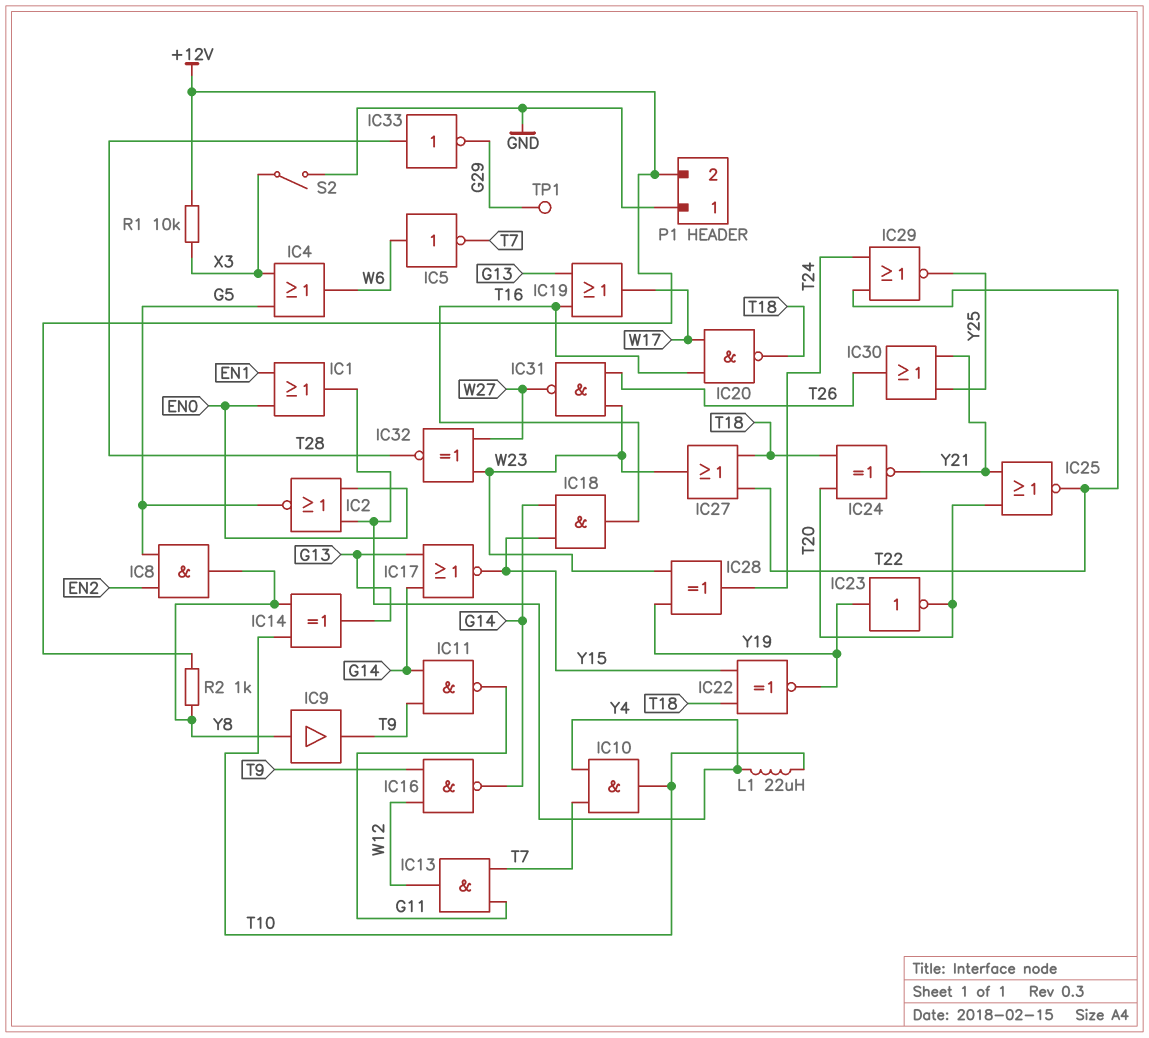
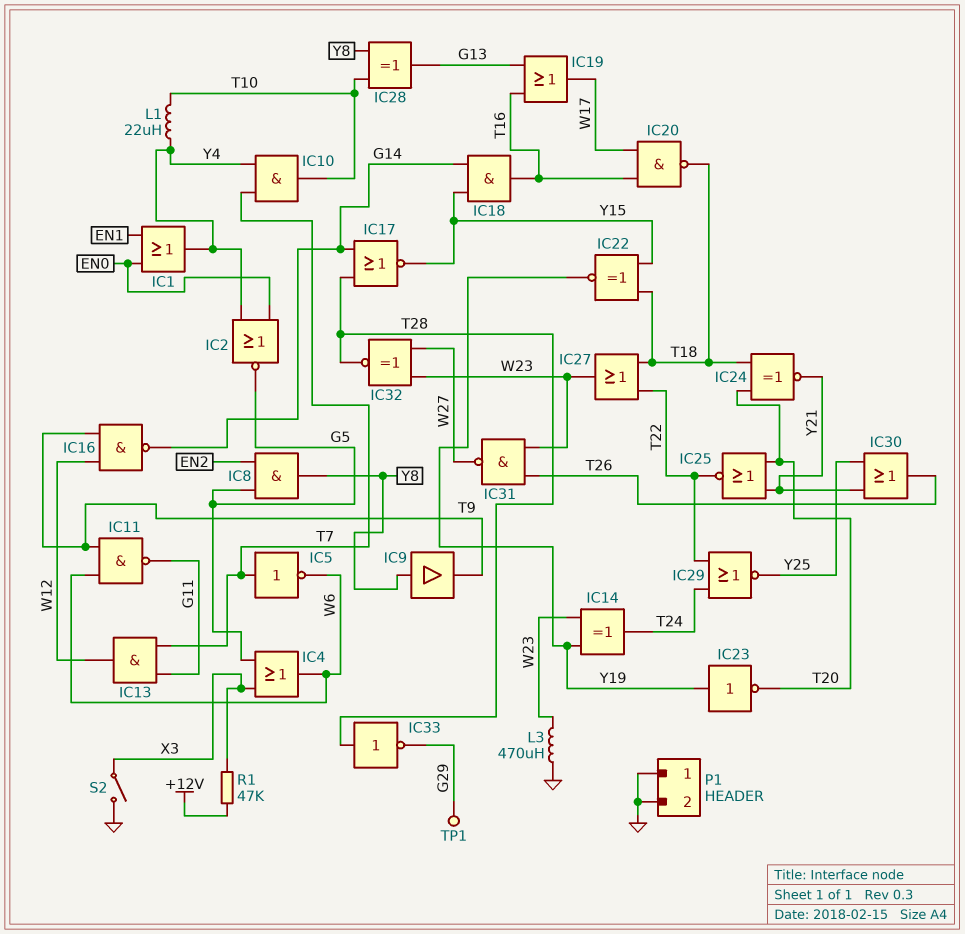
IC5: NOT (in W6, out T7) -> NOT (in T7, out W6)
IC11: NAND (in G14, in T9, out G11) -> NAND (in T9, in W6, out G11)
IC14: XOR (in T10, in Y8, out G13) -> XOR (in W23, in Y19, out T24)
IC17: NOR (in G13, in G14, out Y15) -> NOR (in G14, in T28, out Y15)
IC28: XOR (in W23, in Y19, out T24) -> XOR (in T10, in Y8, out G13)
L3: none -> 470uH (GND, W23)
P1 pin 2: +12V -> GND
R1: 10k (+12V, X3) -> 47k (+12V, X3)
R2: 1k (+12V, Y8) -> none

